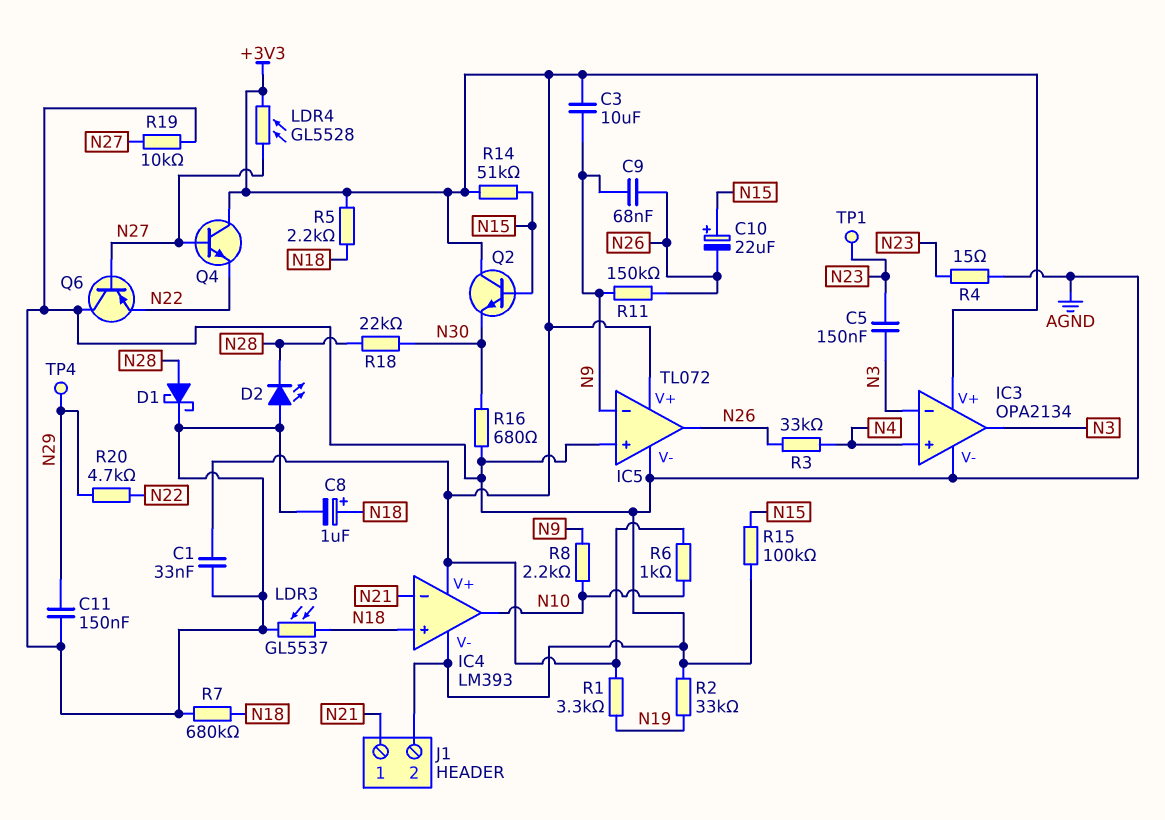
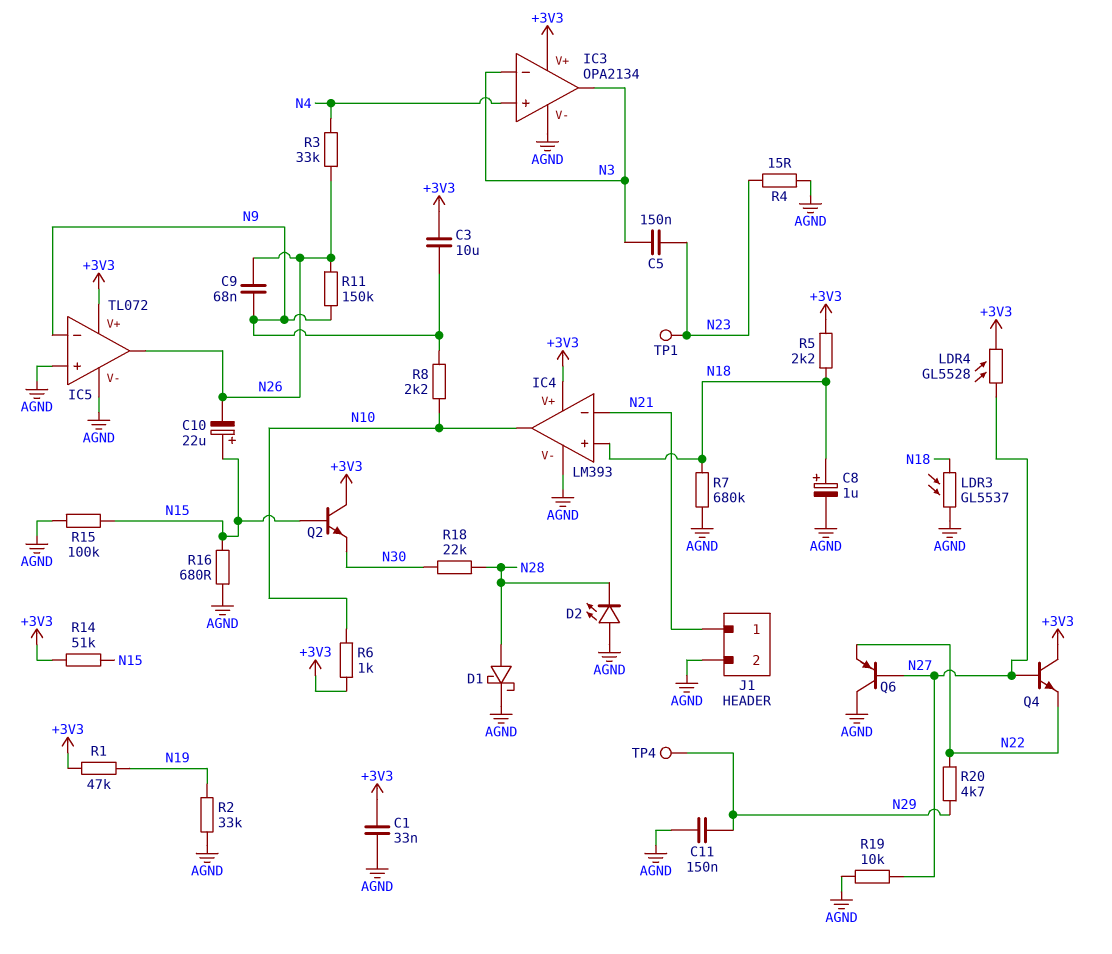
R1: 3.3k (+3V3, N19) -> 47k (+3V3, N19)
R16: 680 (AGND, N30) -> 680 (AGND, N15)

